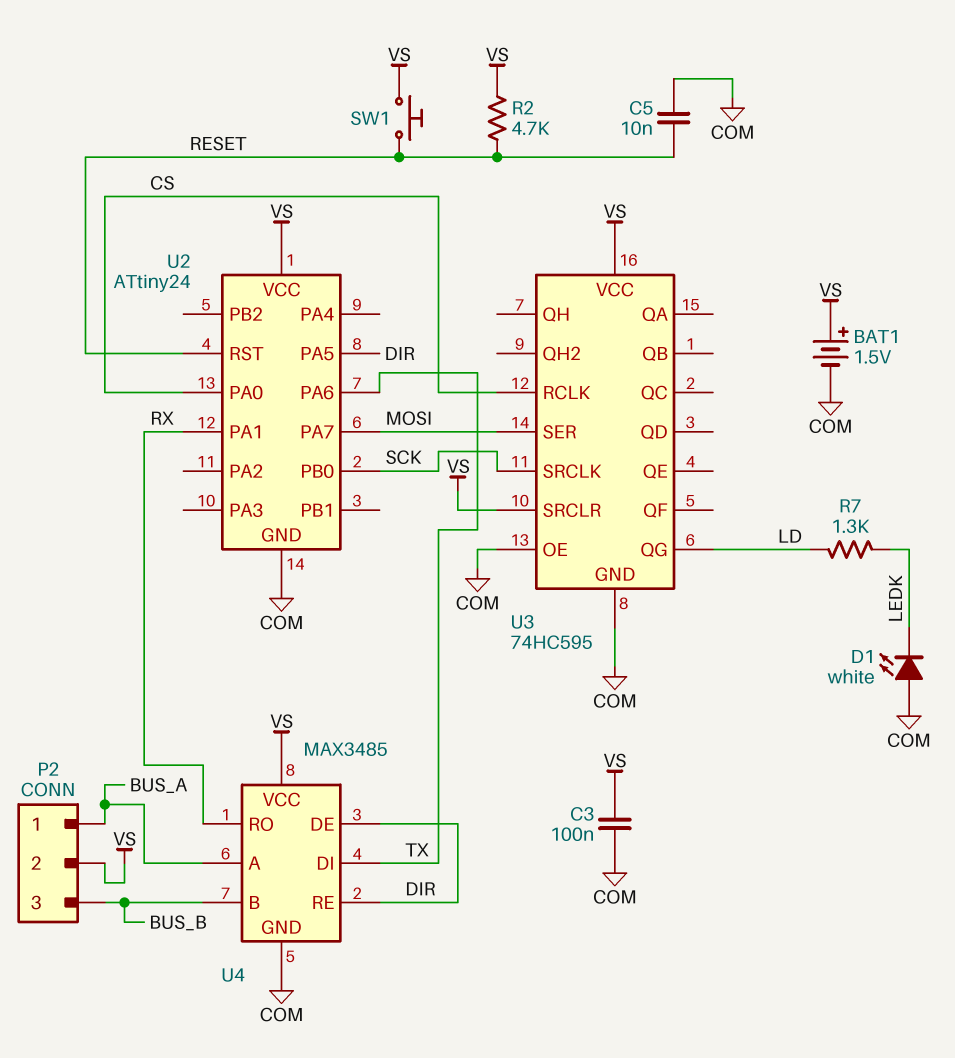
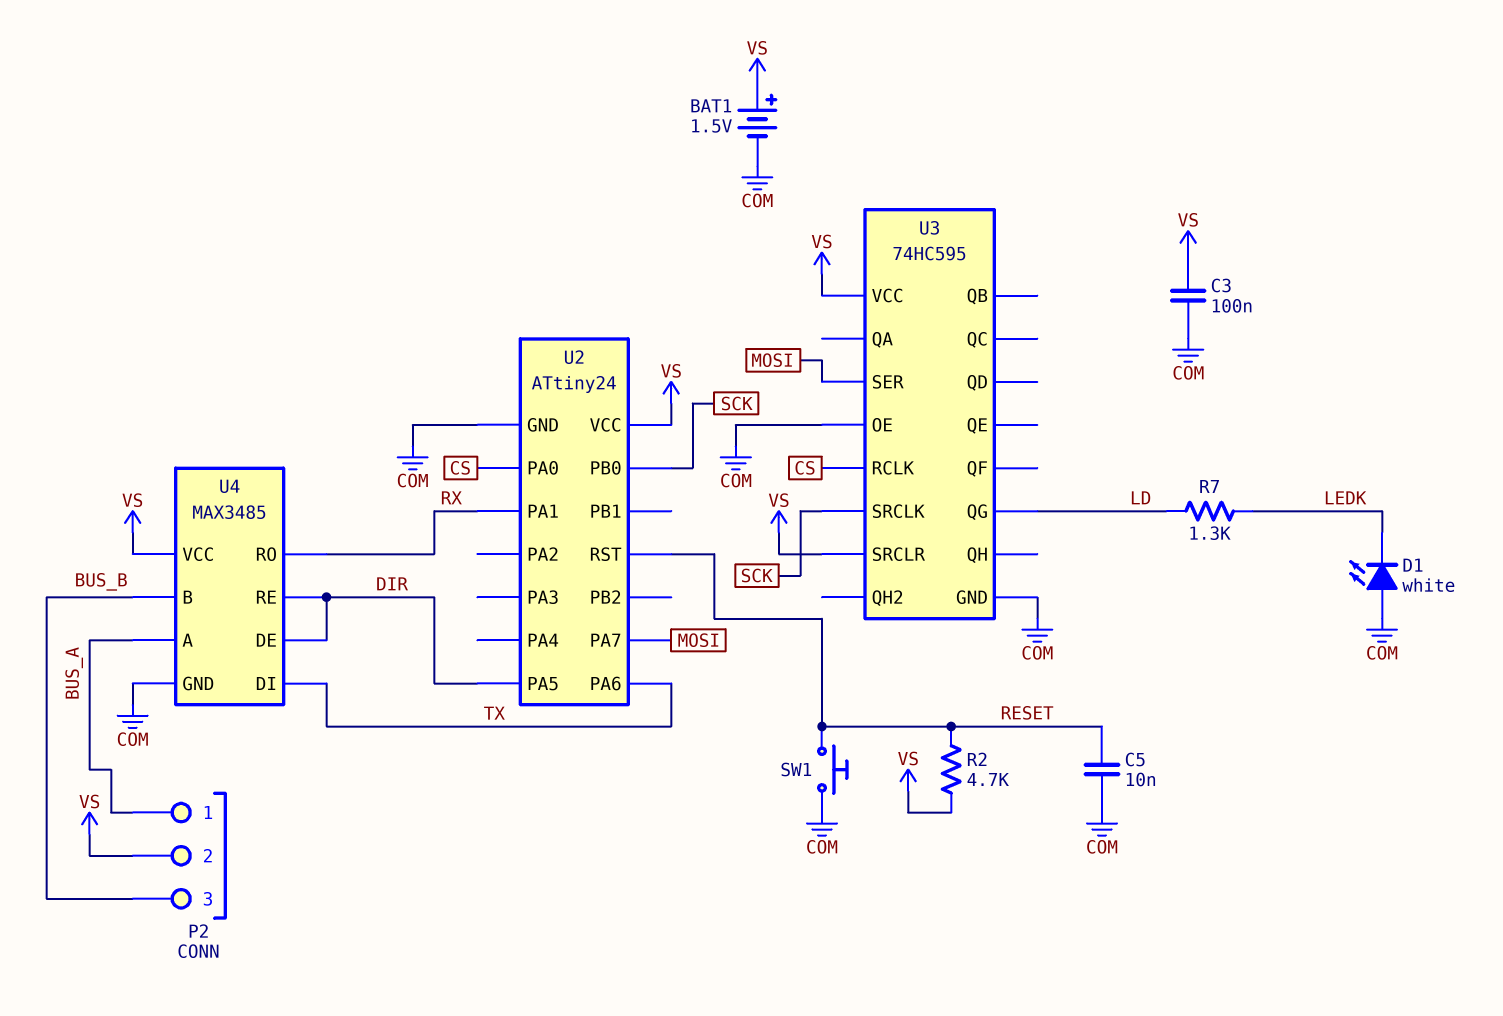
SW1: button (RESET, VS) -> button (COM, RESET)

